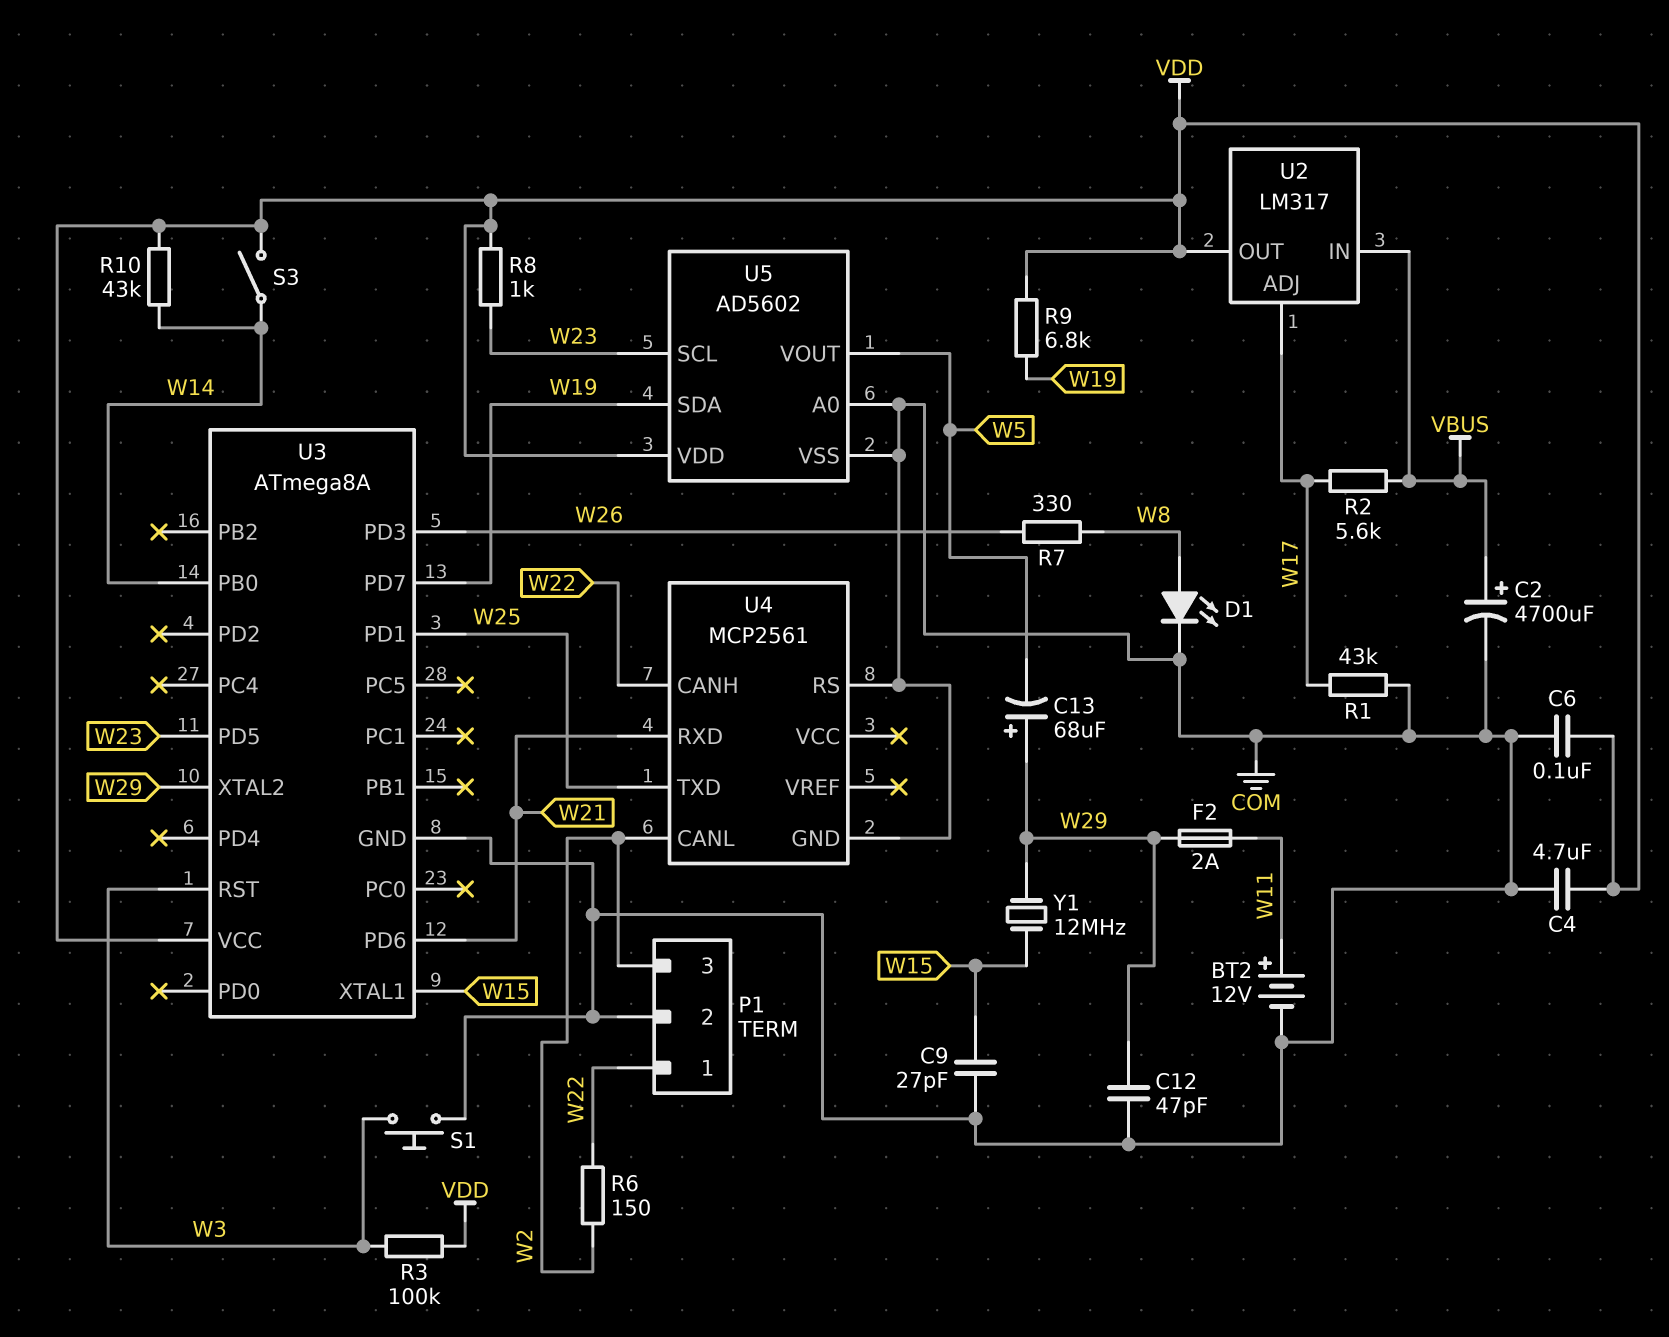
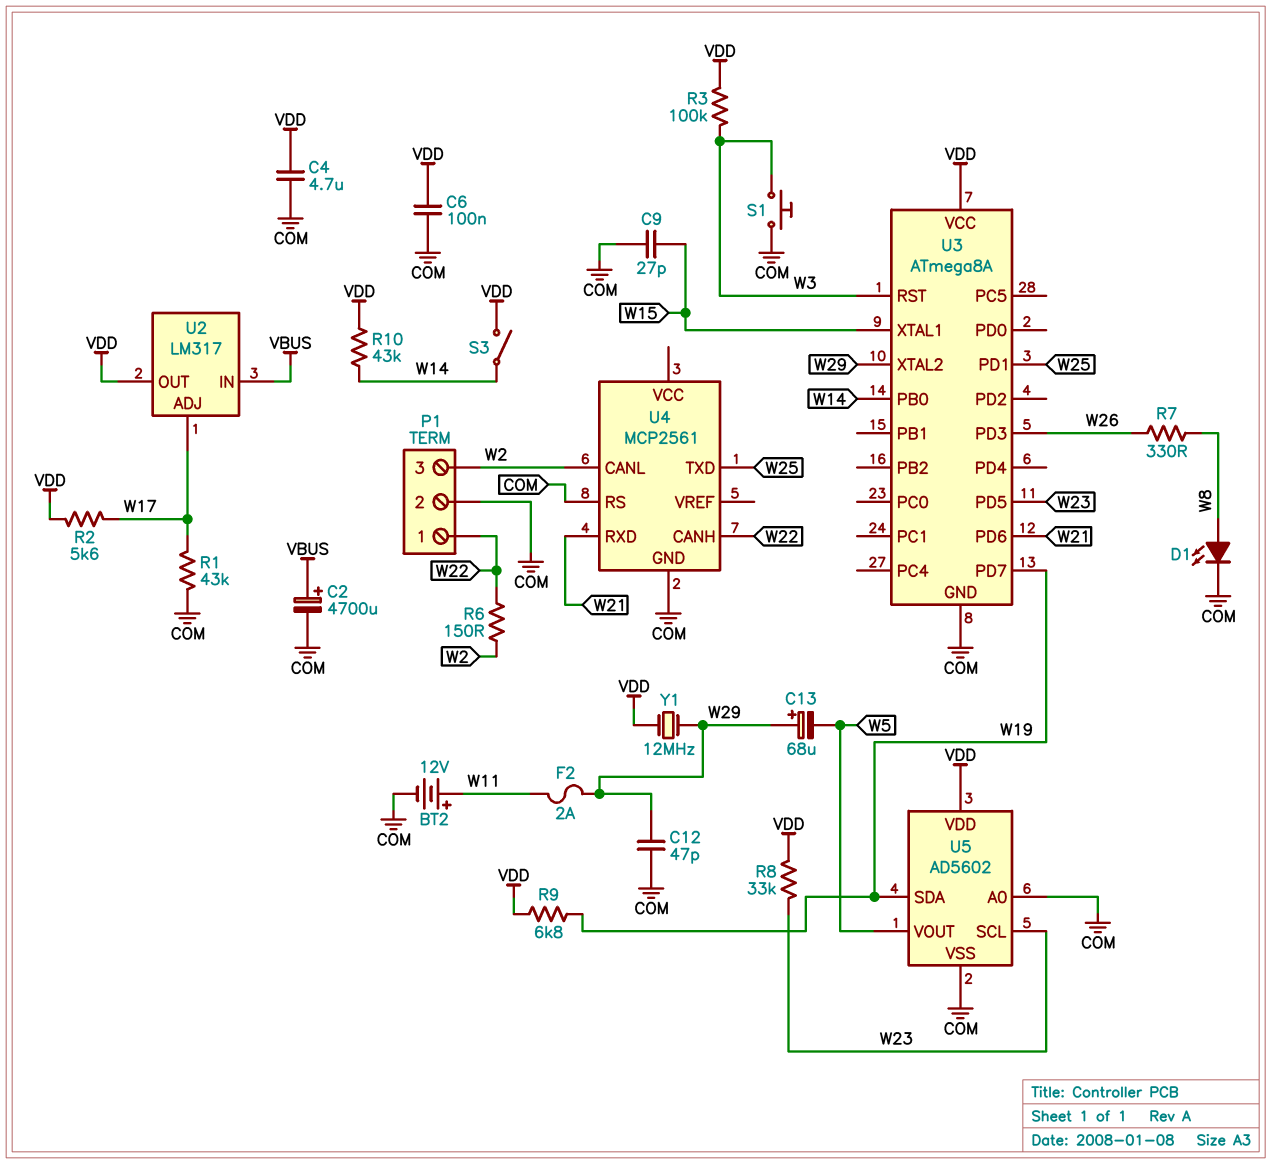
R2: 5.6k (VBUS, W17) -> 5.6k (VDD, W17)
R8: 1k (VDD, W23) -> 33k (VDD, W23)
Y1: 12MHz (W15, W29) -> 12MHz (VDD, W29)

